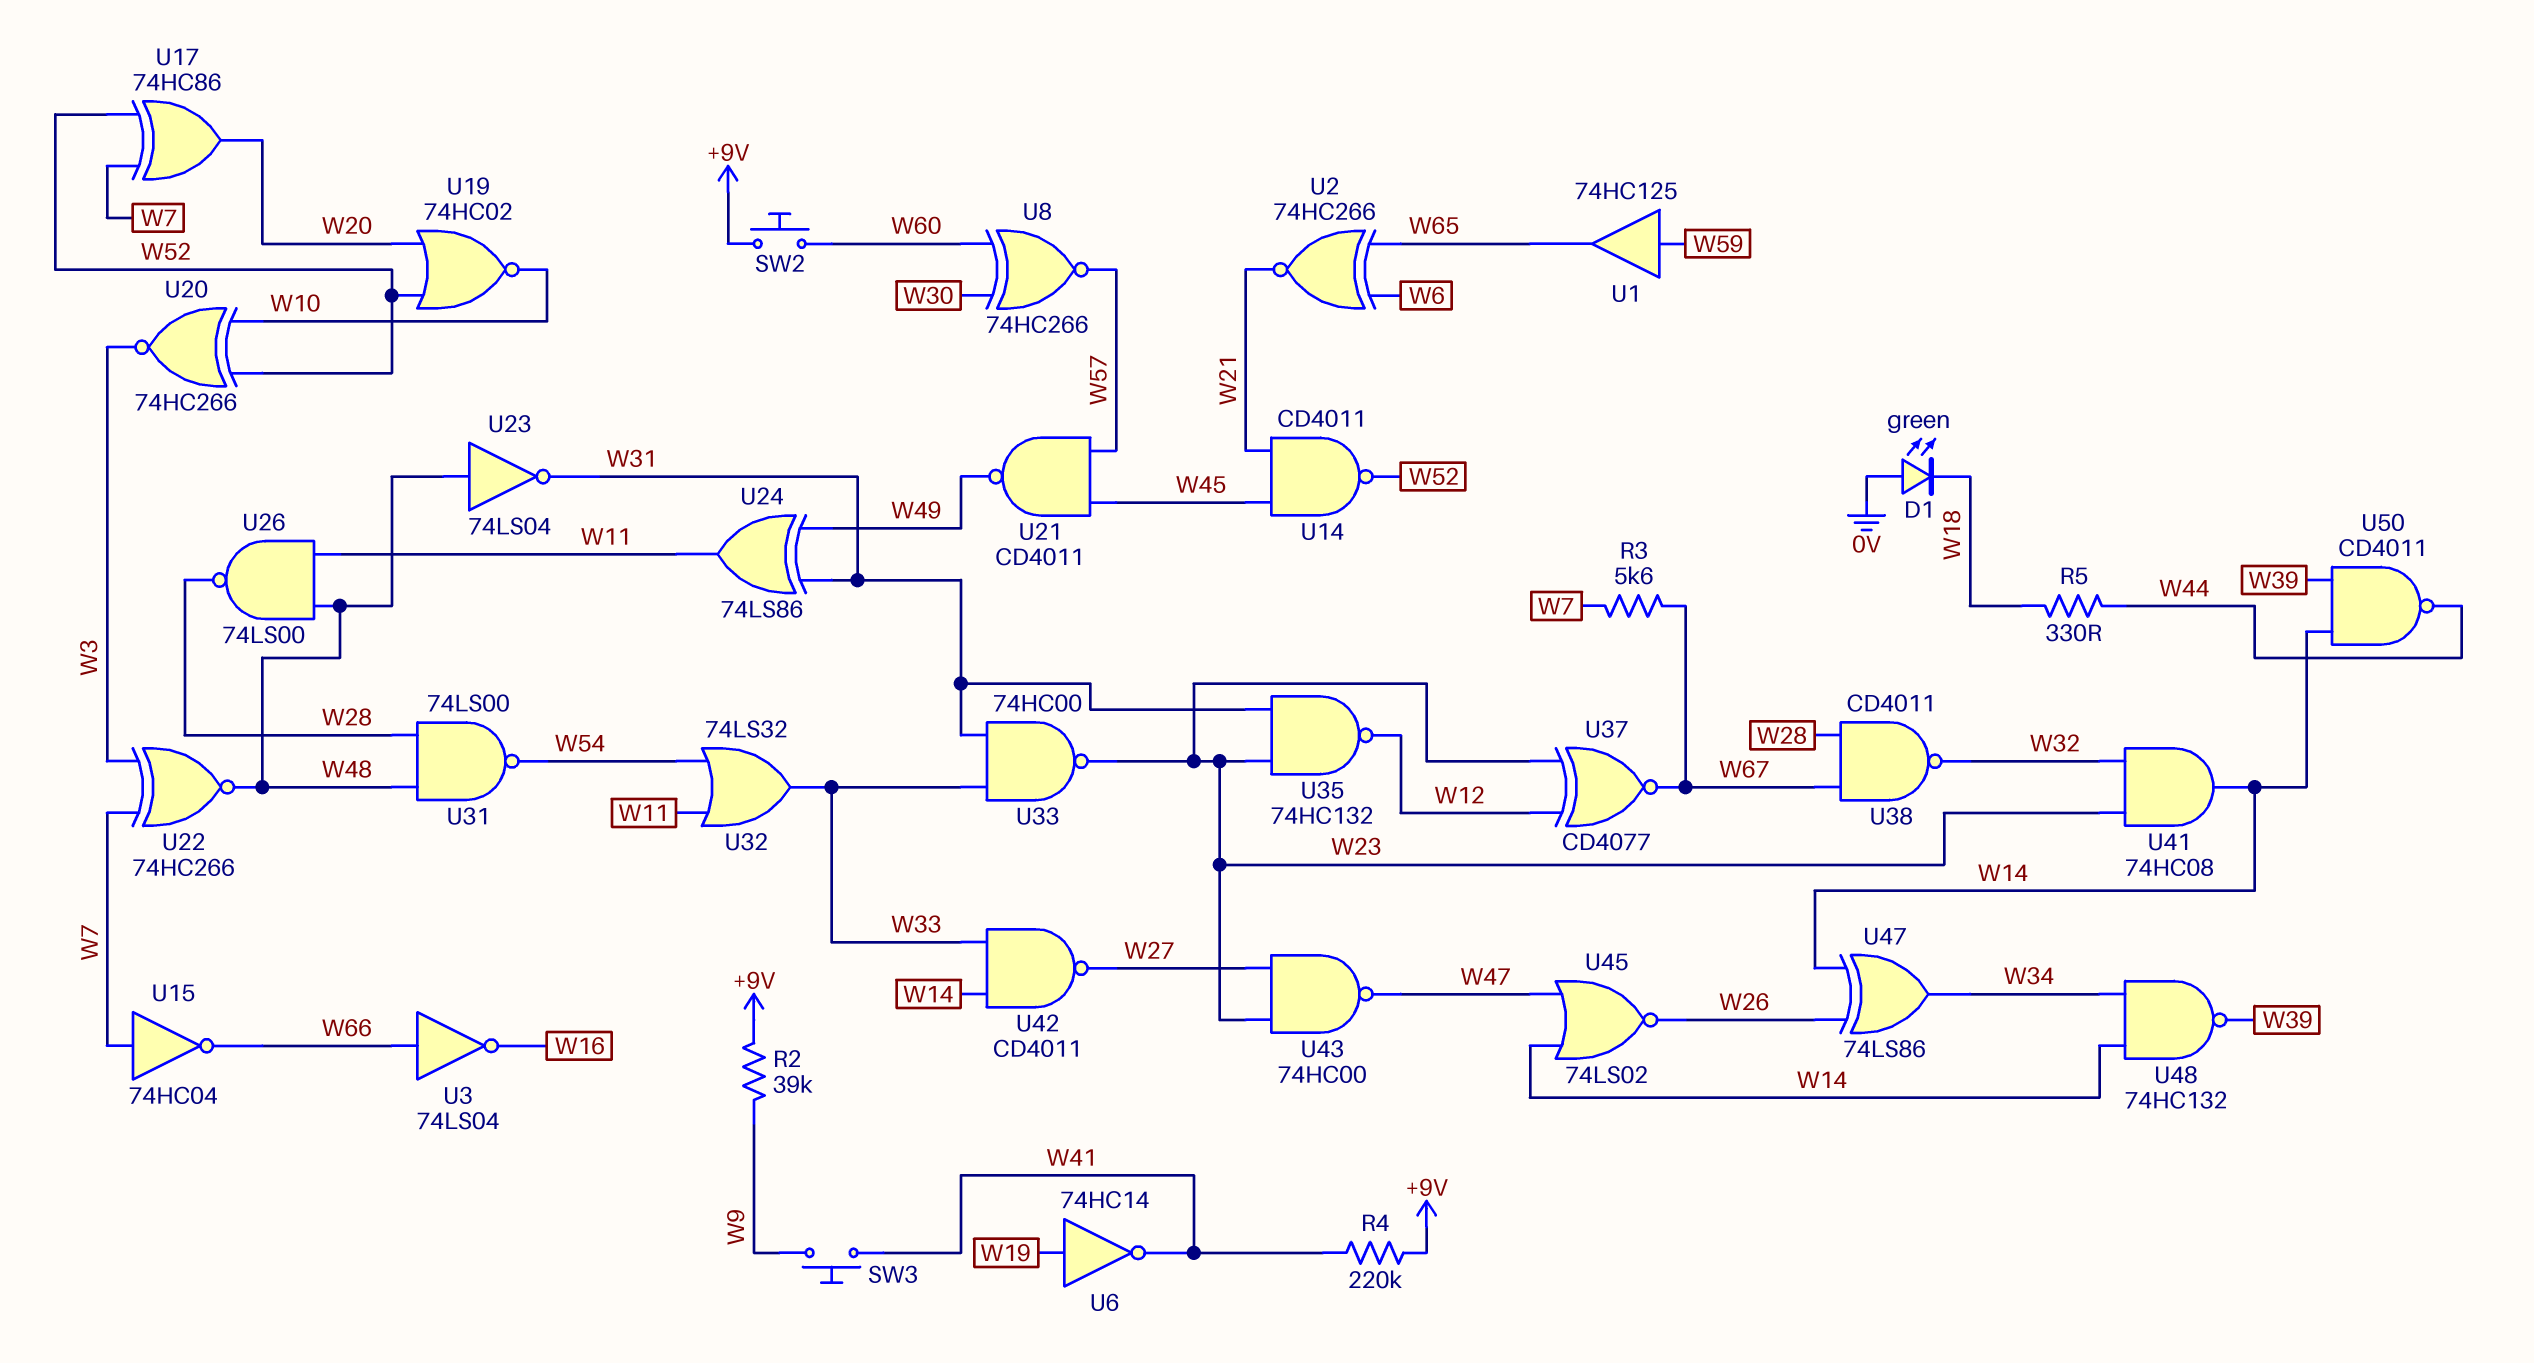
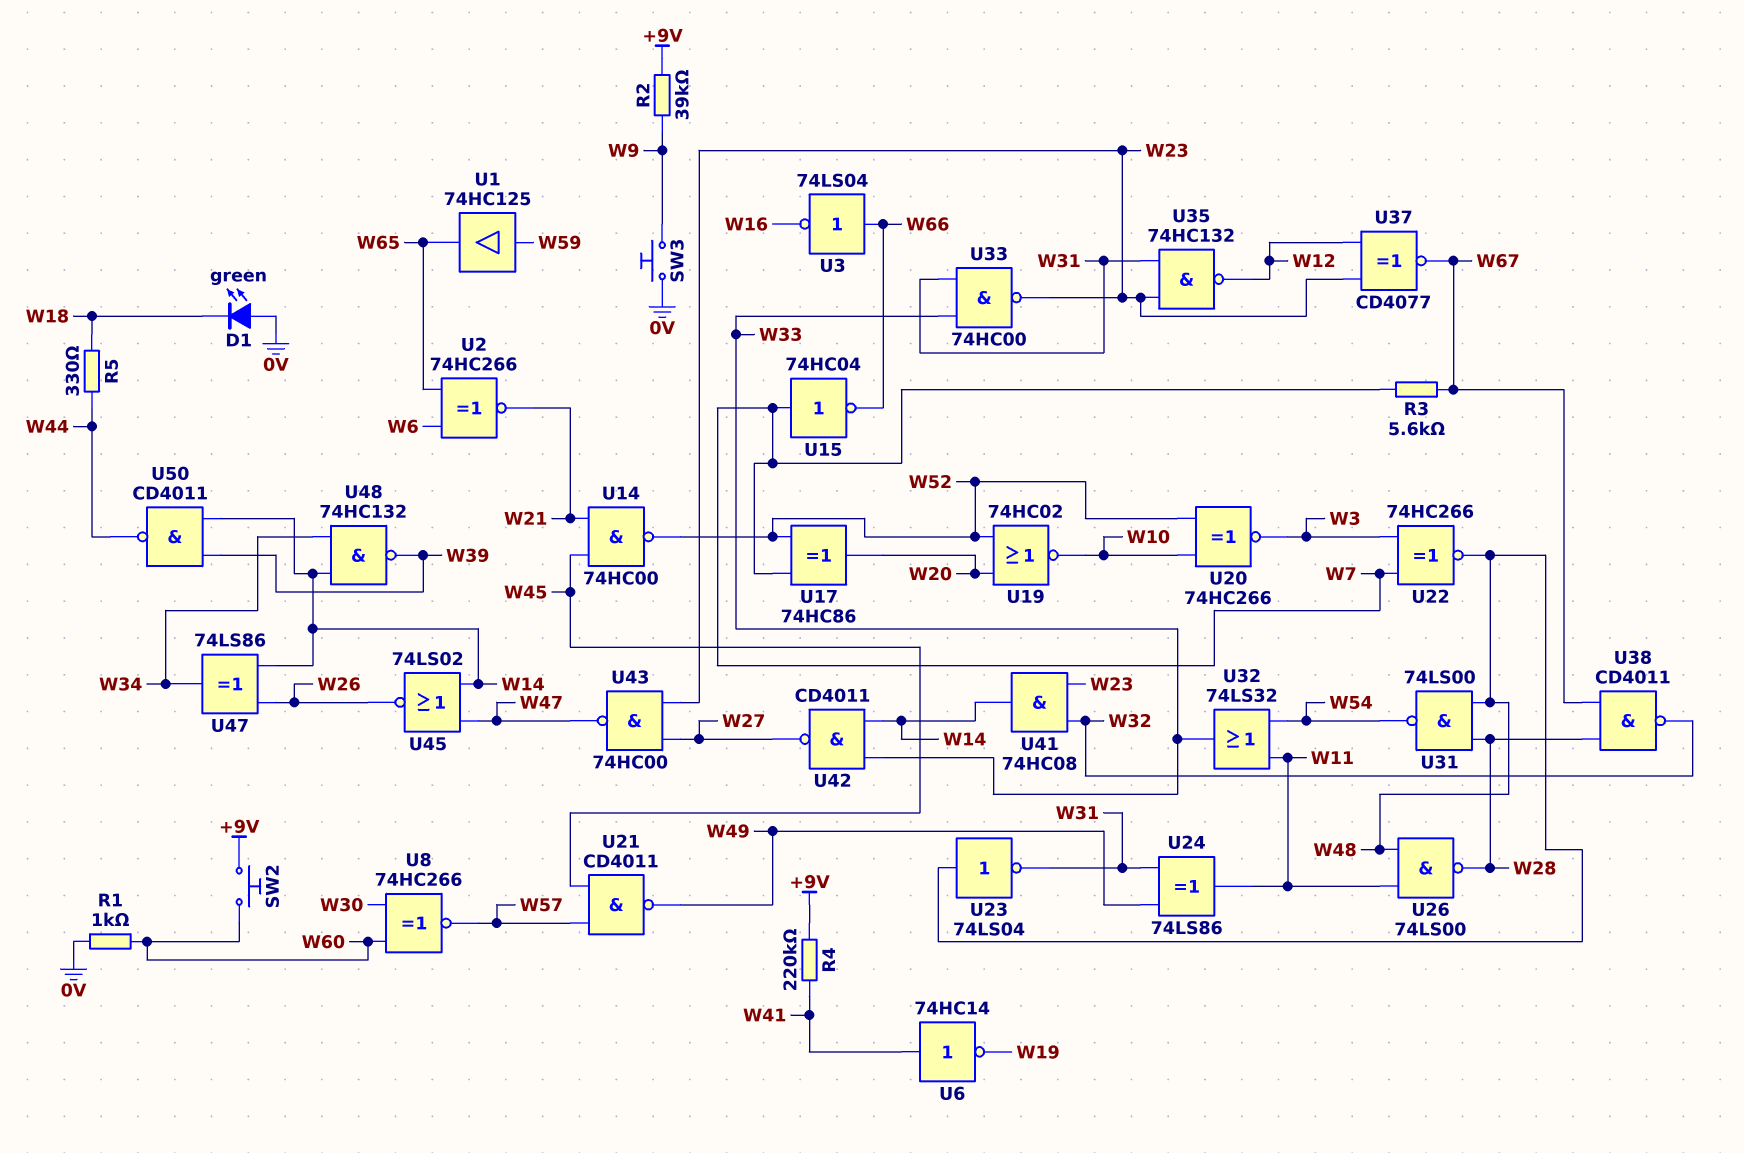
R1: none -> 1k (0V, W60)
SW3: button (W9, W41) -> button (0V, W9)
U6: NOT 74HC14 (in W19, out W41) -> NOT 74HC14 (in W41, out W19)
U14: NAND CD4011 (in W21, in W45, out W52) -> NAND 74HC00 (in W21, in W45, out W52)

